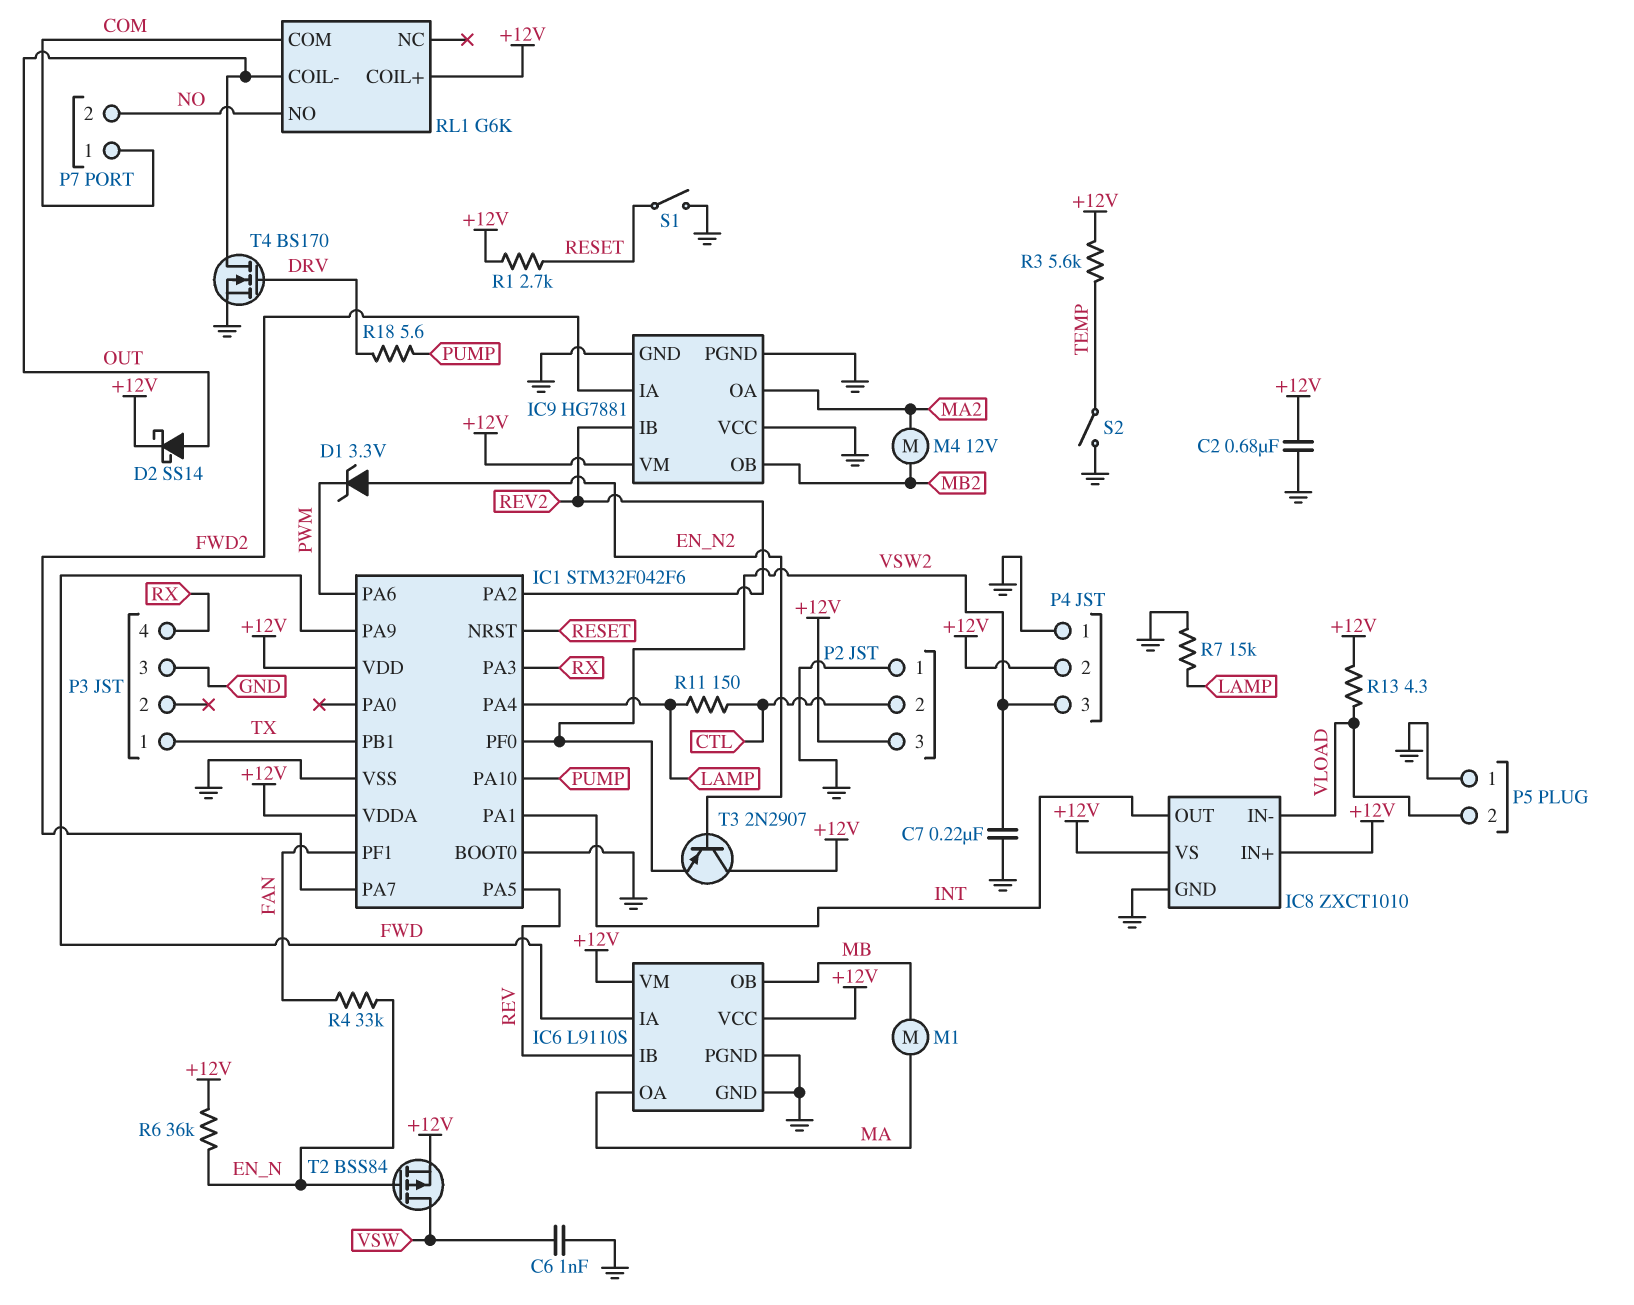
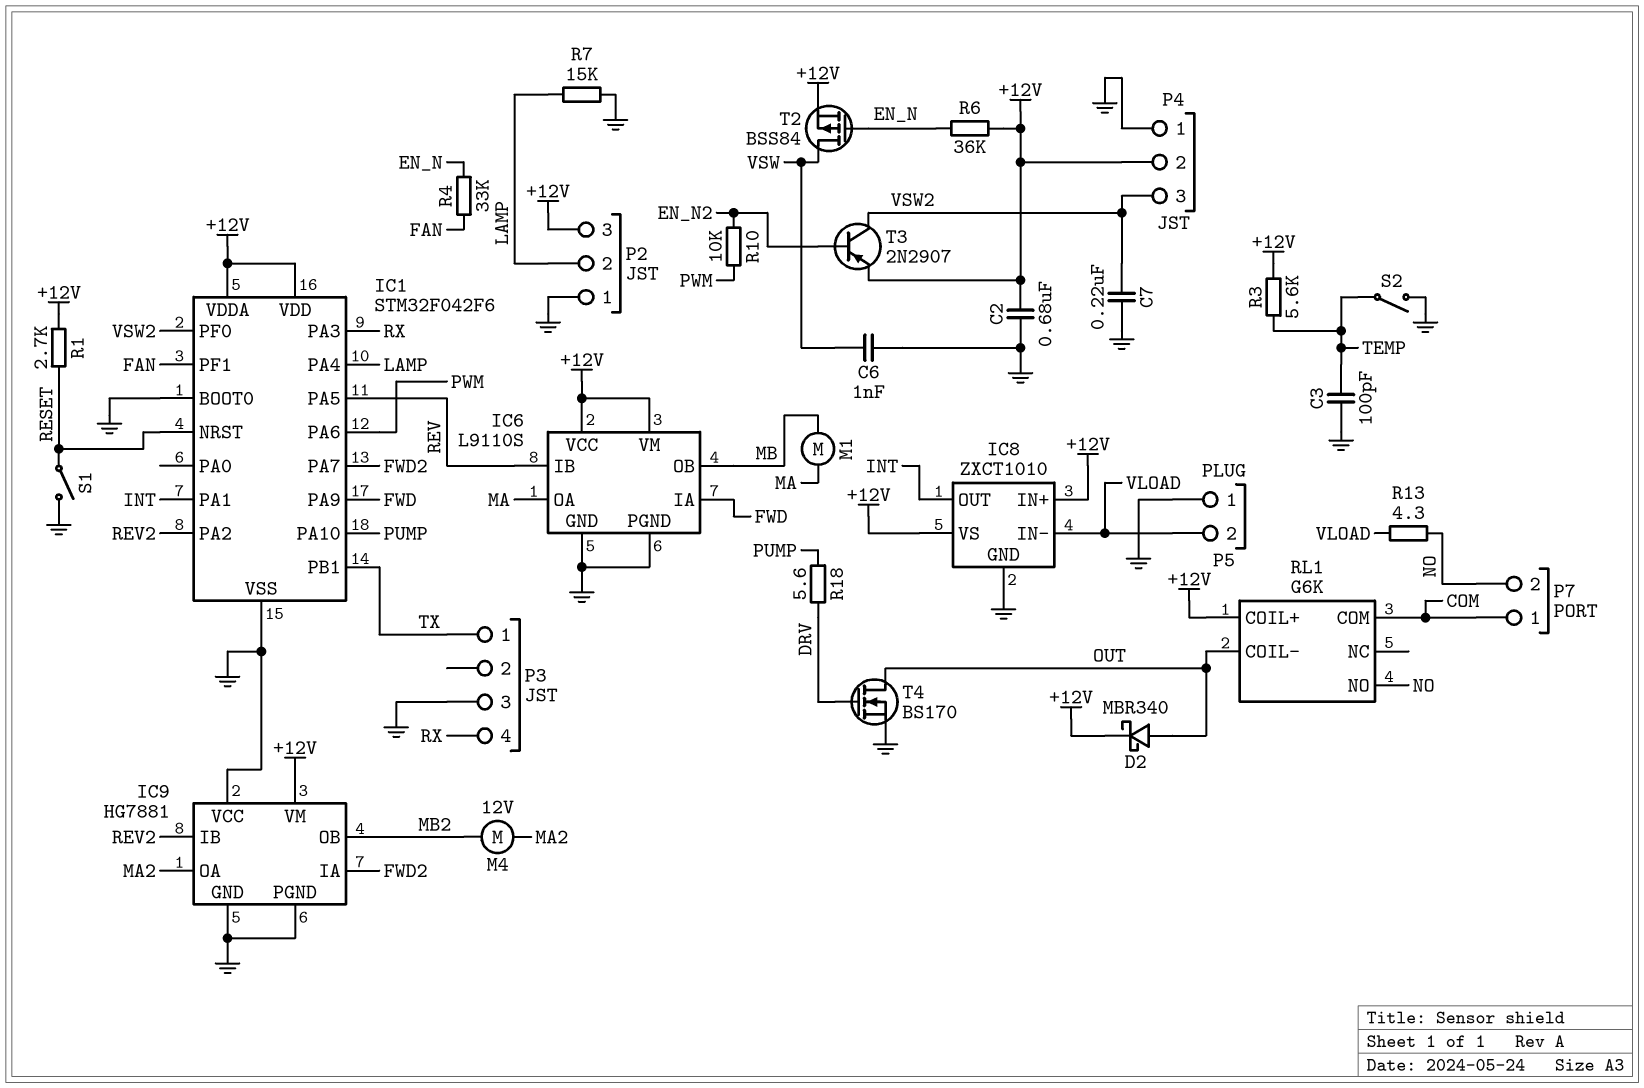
C3: none -> 100pF (GND, TEMP)
D1: zener 3.3V (A EN_N2, K PWM) -> none
D2: schottky SS14 (A OUT, K +12V) -> schottky MBR340 (A OUT, K +12V)
P2 pin 2: CTL -> LAMP
R10: none -> 10k (EN_N2, PWM)
R11: 150 (CTL, LAMP) -> none
R13: 4.3 (+12V, VLOAD) -> 4.3 (NO, VLOAD)
T3: PNP 2N2907 (B EN_N2, C +12V, E VSW2) -> PNP 2N2907 (B EN_N2, C VSW2, E +12V)

